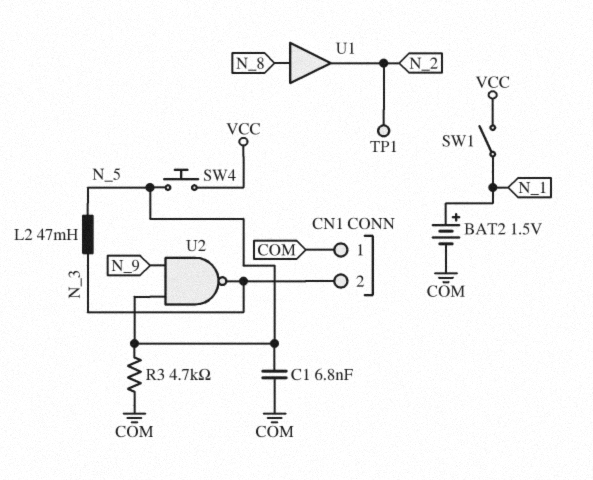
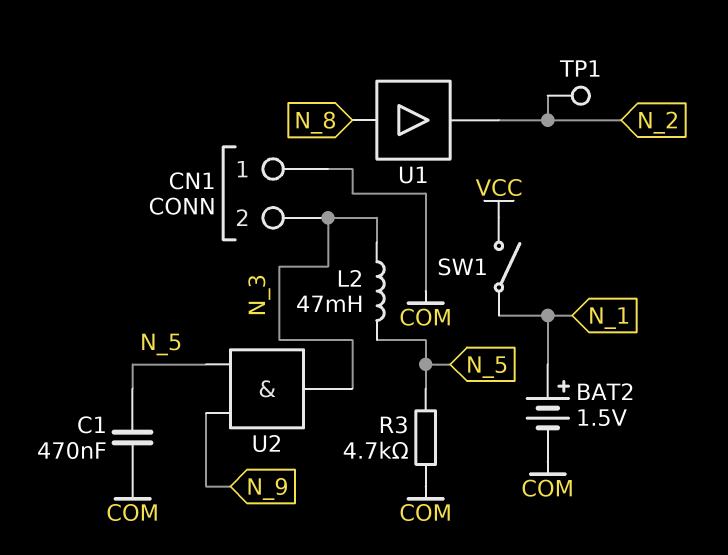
C1: 6.8nF (COM, N_5) -> 470nF (COM, N_5)
SW4: button (N_5, VCC) -> none
U2: NAND (in N_5, in N_9, out N_3) -> AND (in N_5, in N_9, out N_3)

